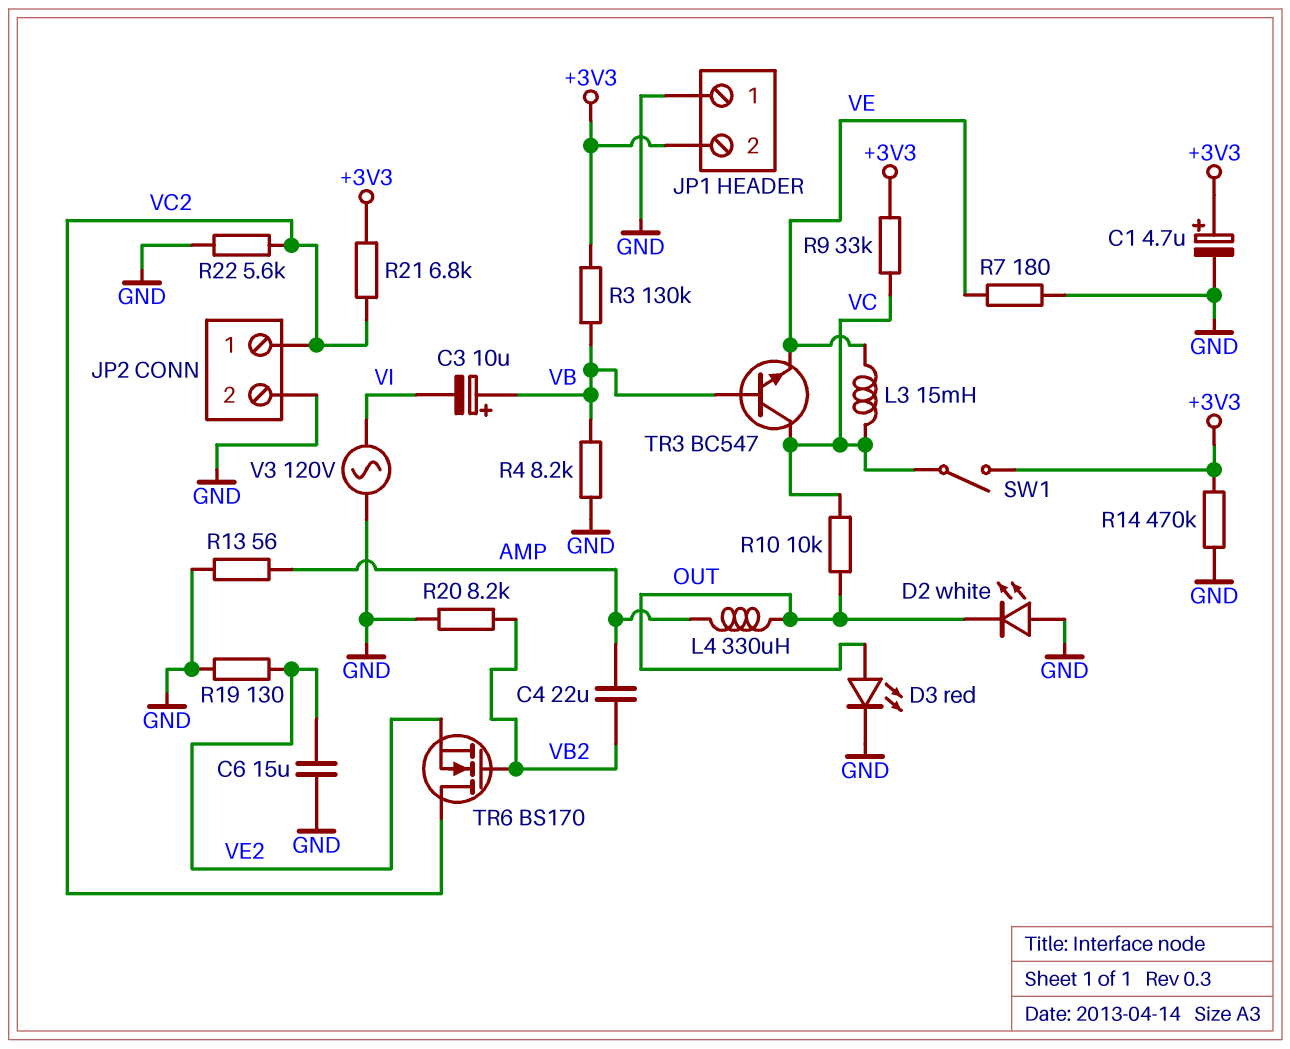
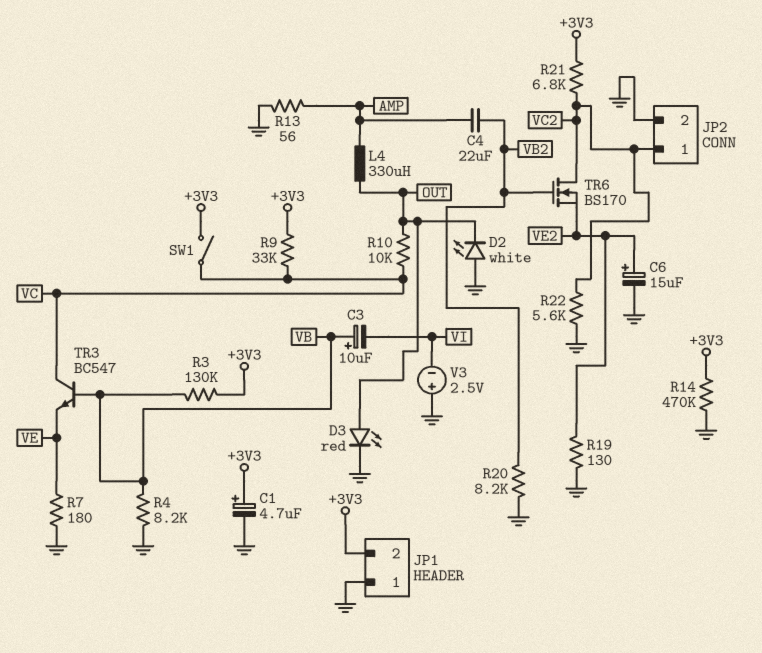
C6: 15uF (GND, VE2) -> 15uF (plus VE2, minus GND)
L3: 15mH (VC, VE) -> none
V3: AC 120V (GND, VI) -> 2.5V (plus GND, minus VI)

